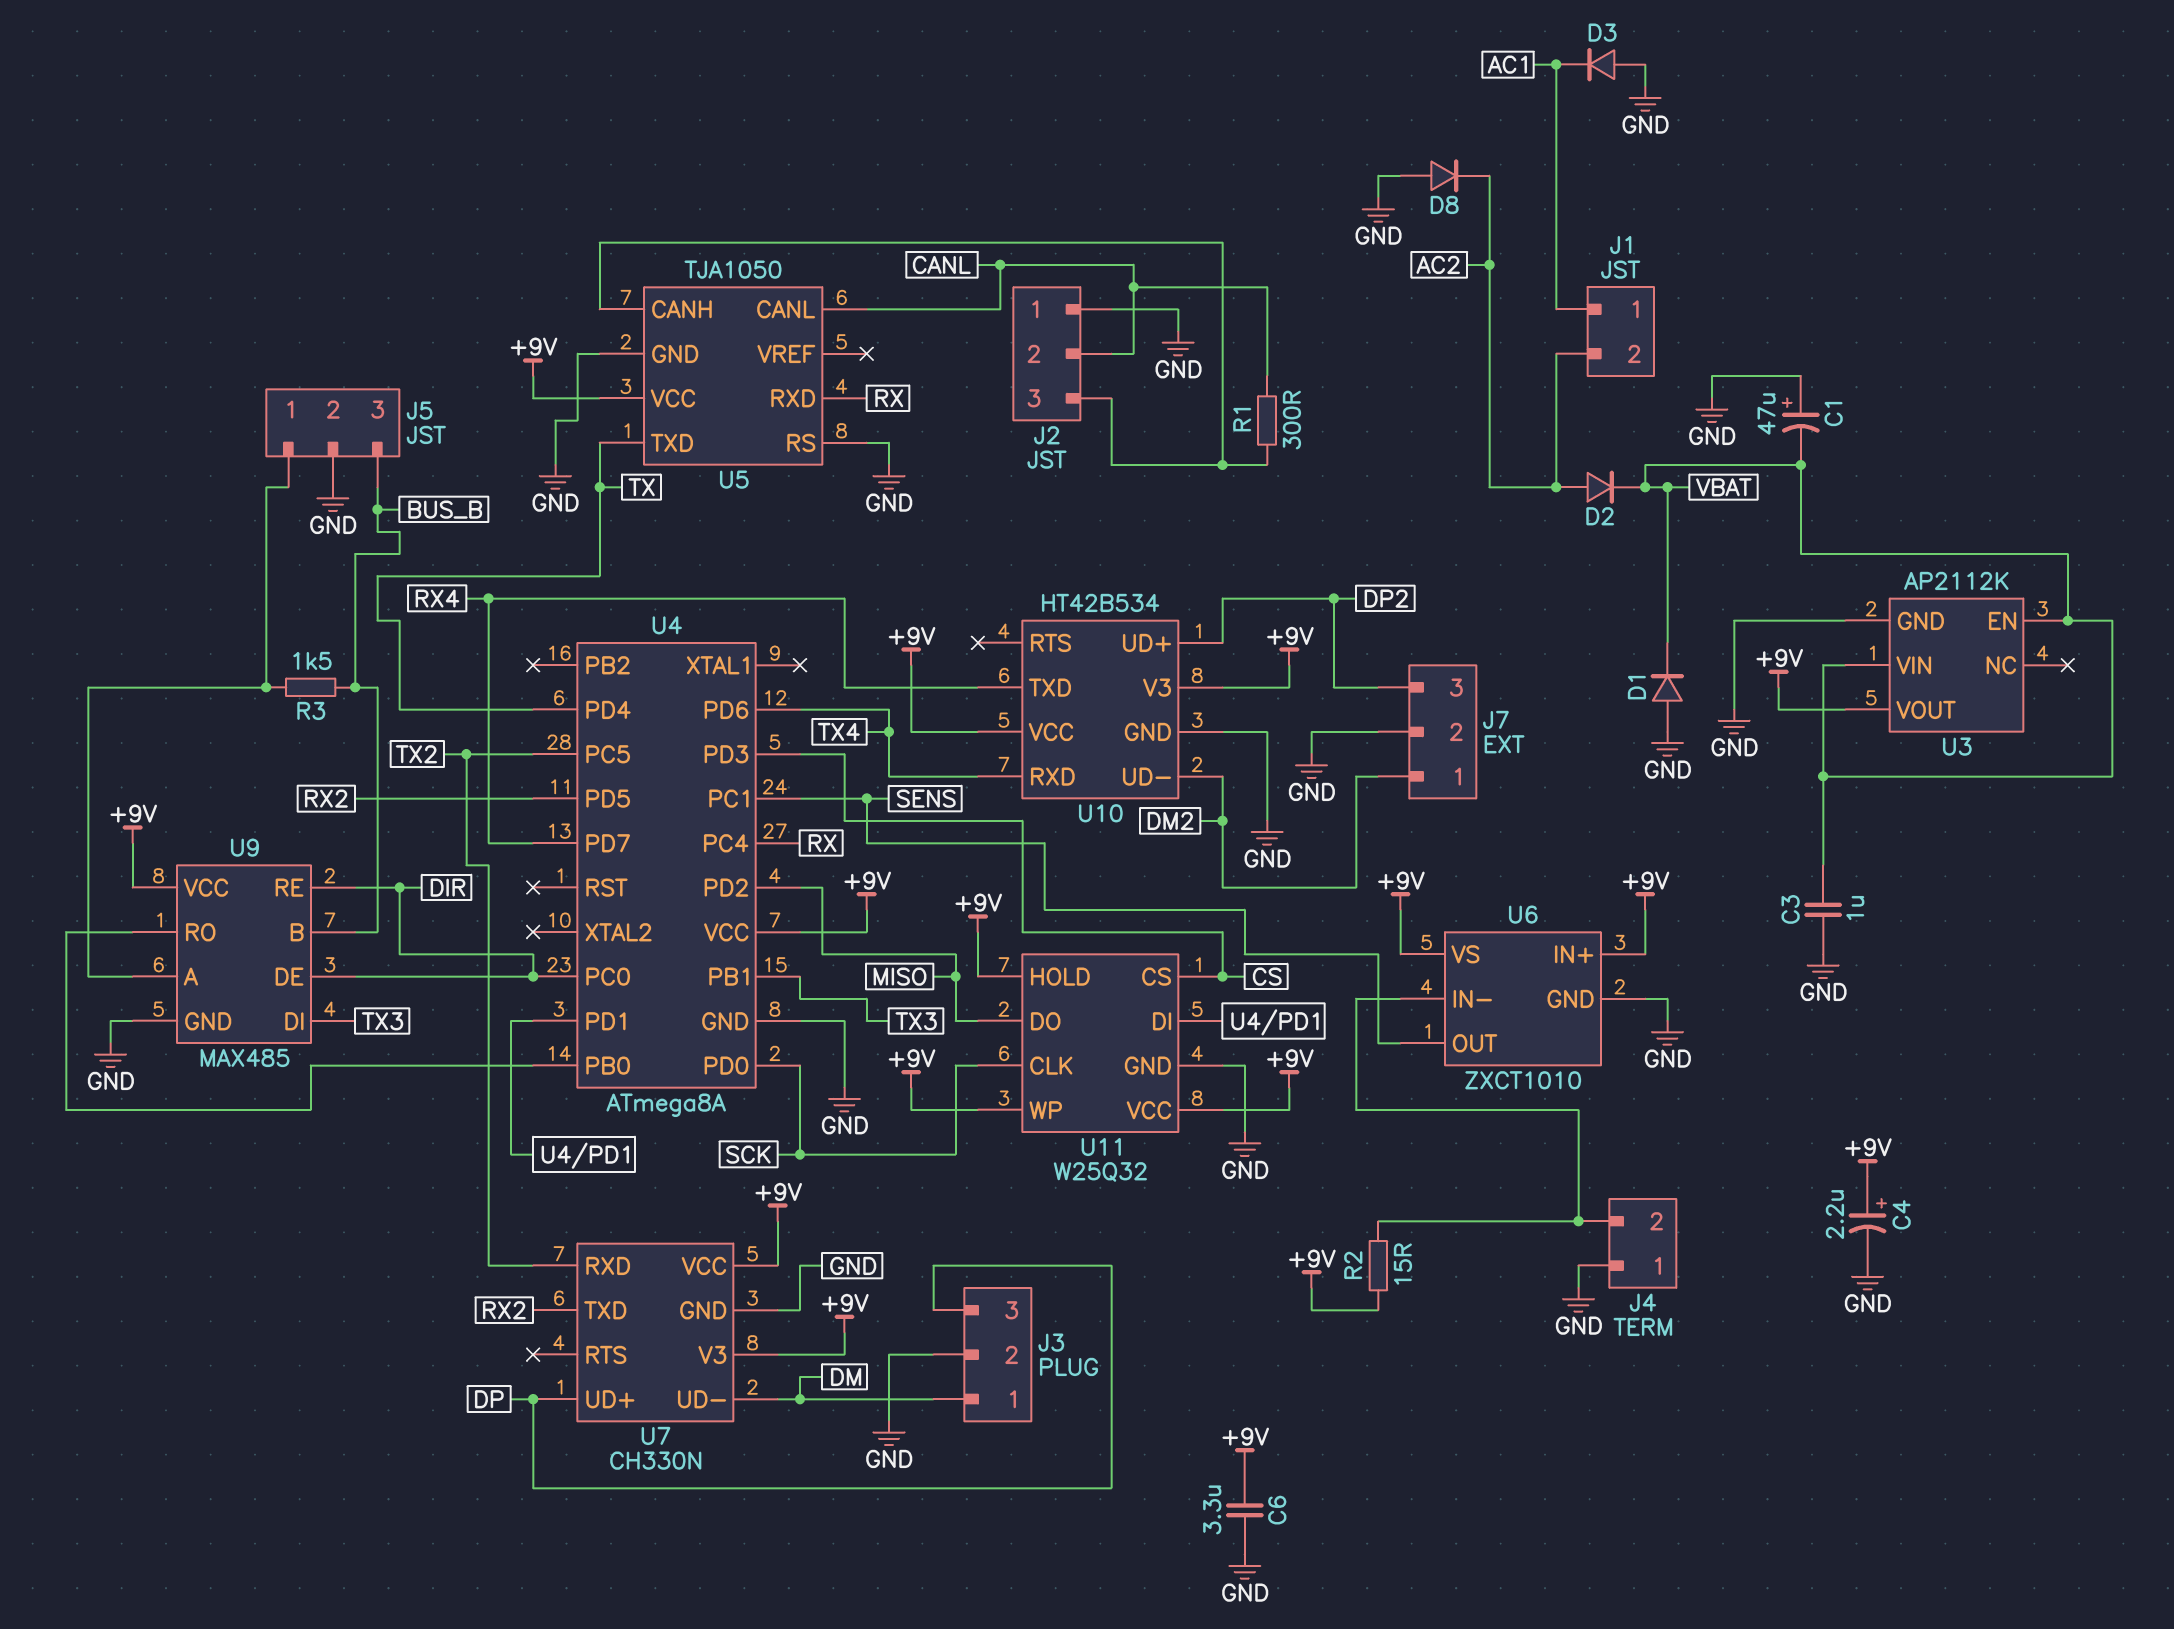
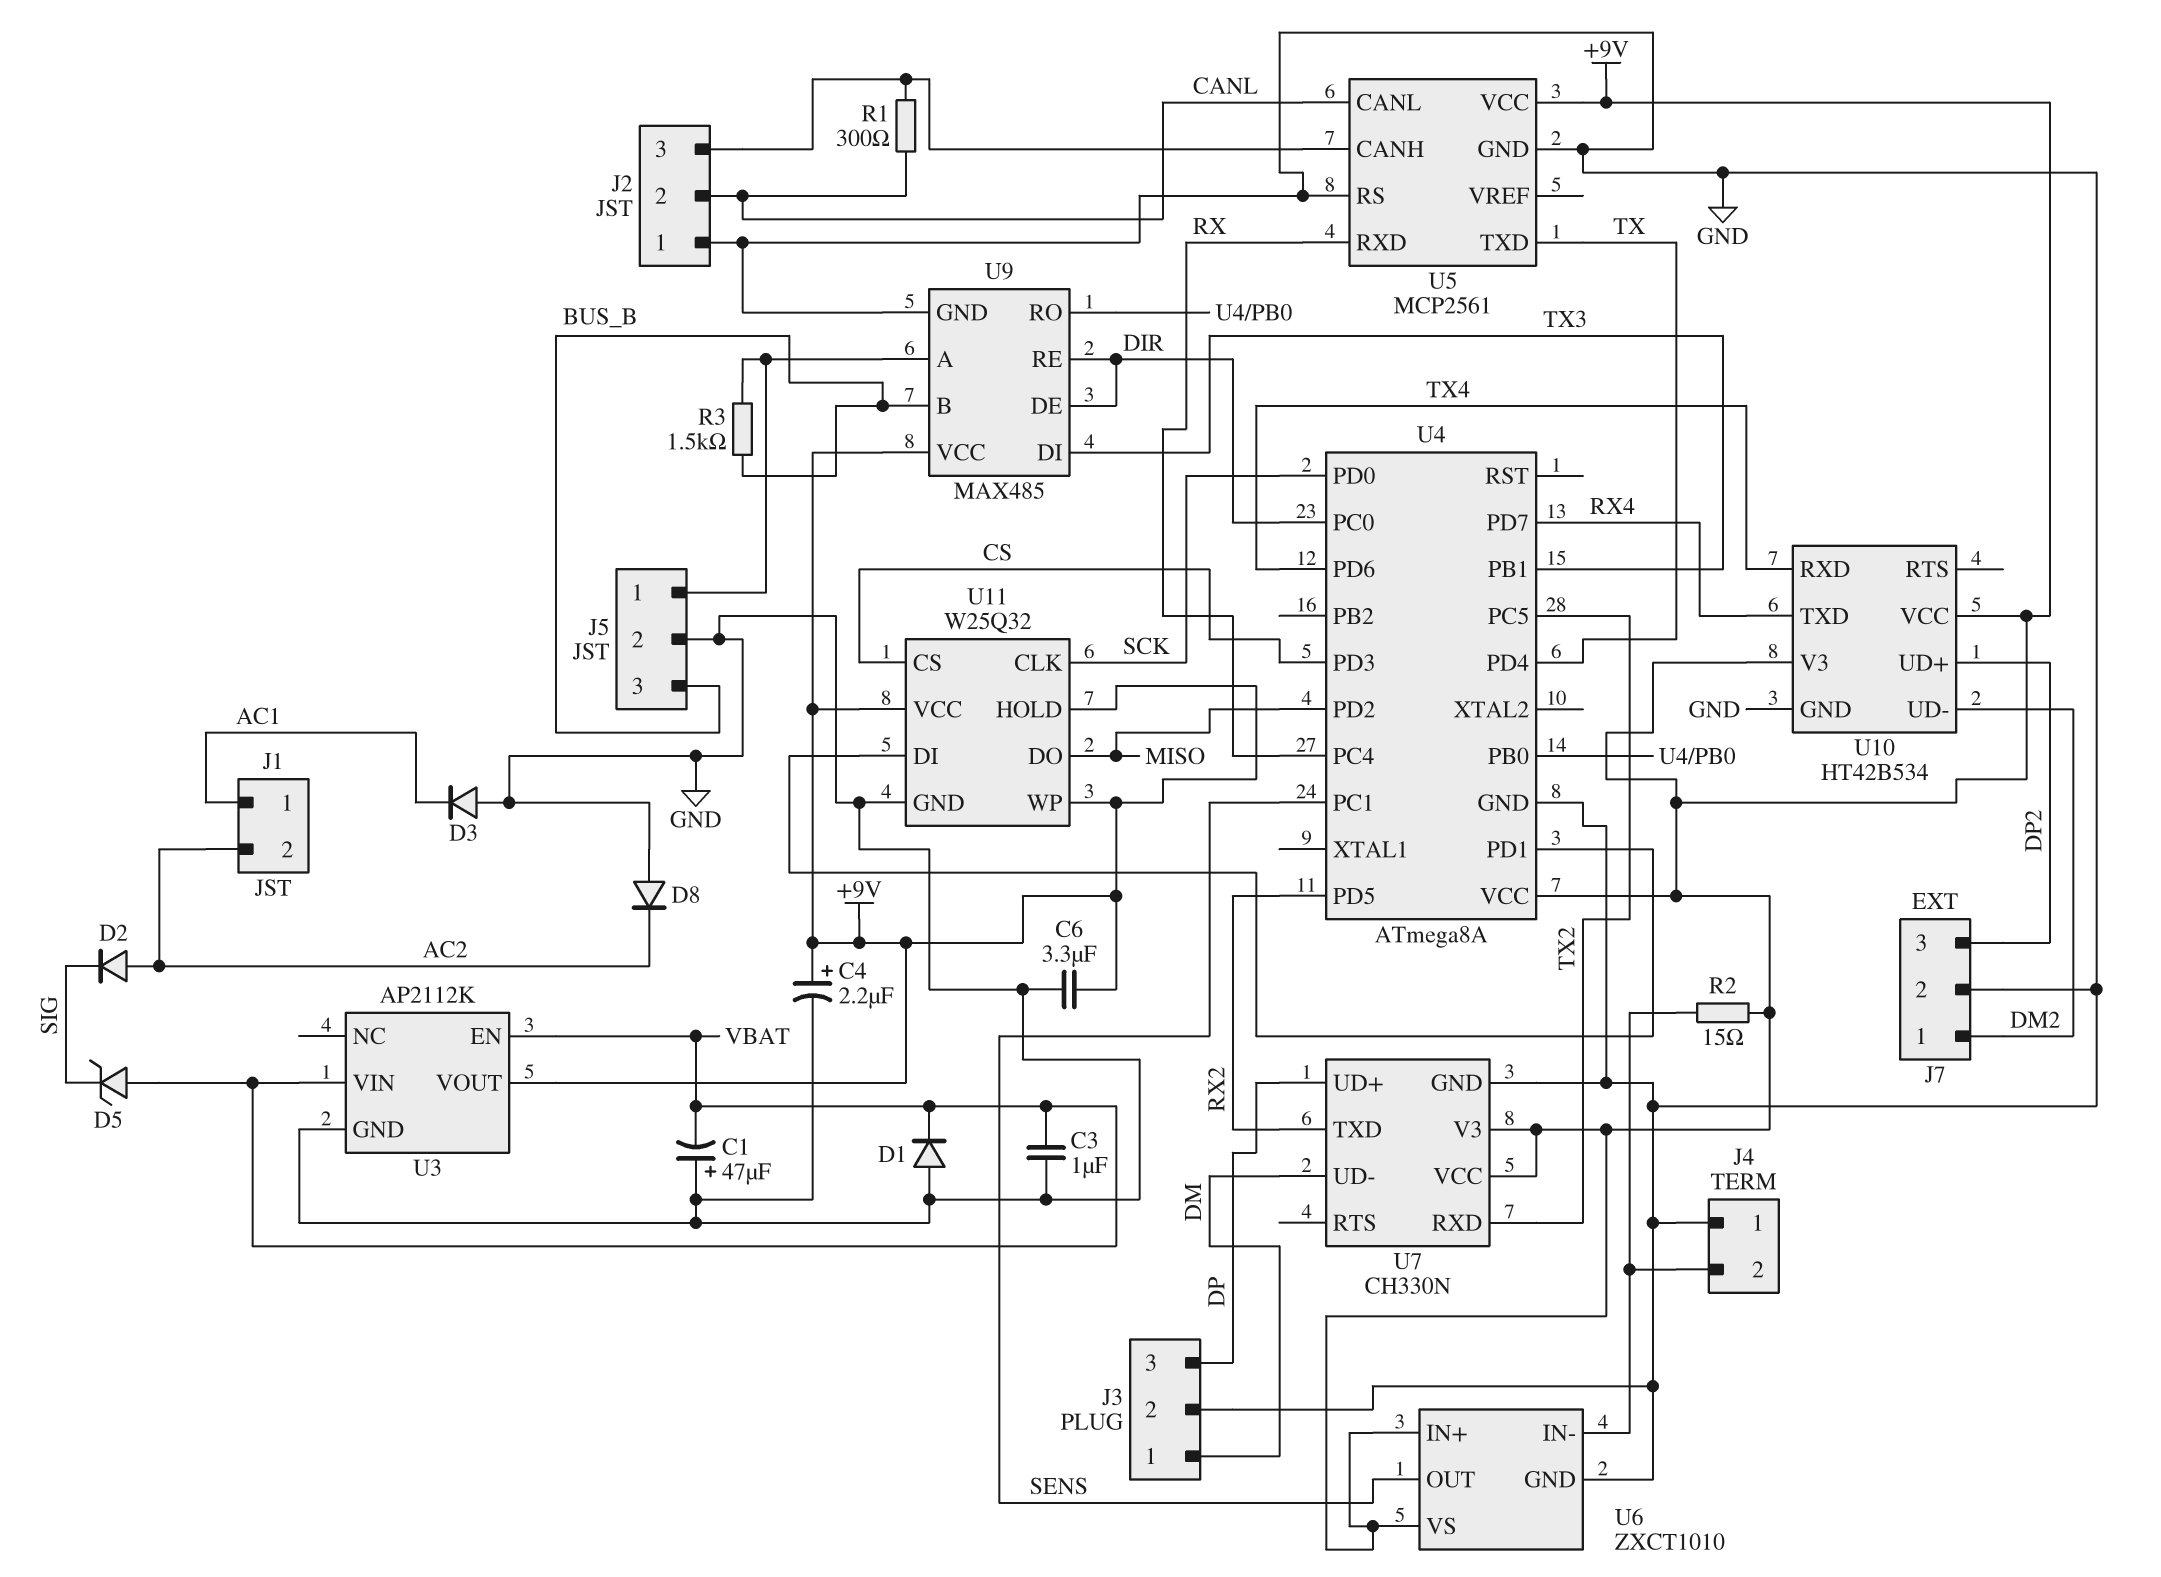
D2: diode (A AC2, K VBAT) -> diode (A AC2, K SIG)
D5: none -> zener (A VBAT, K SIG)
U5: TJA1050 -> MCP2561

